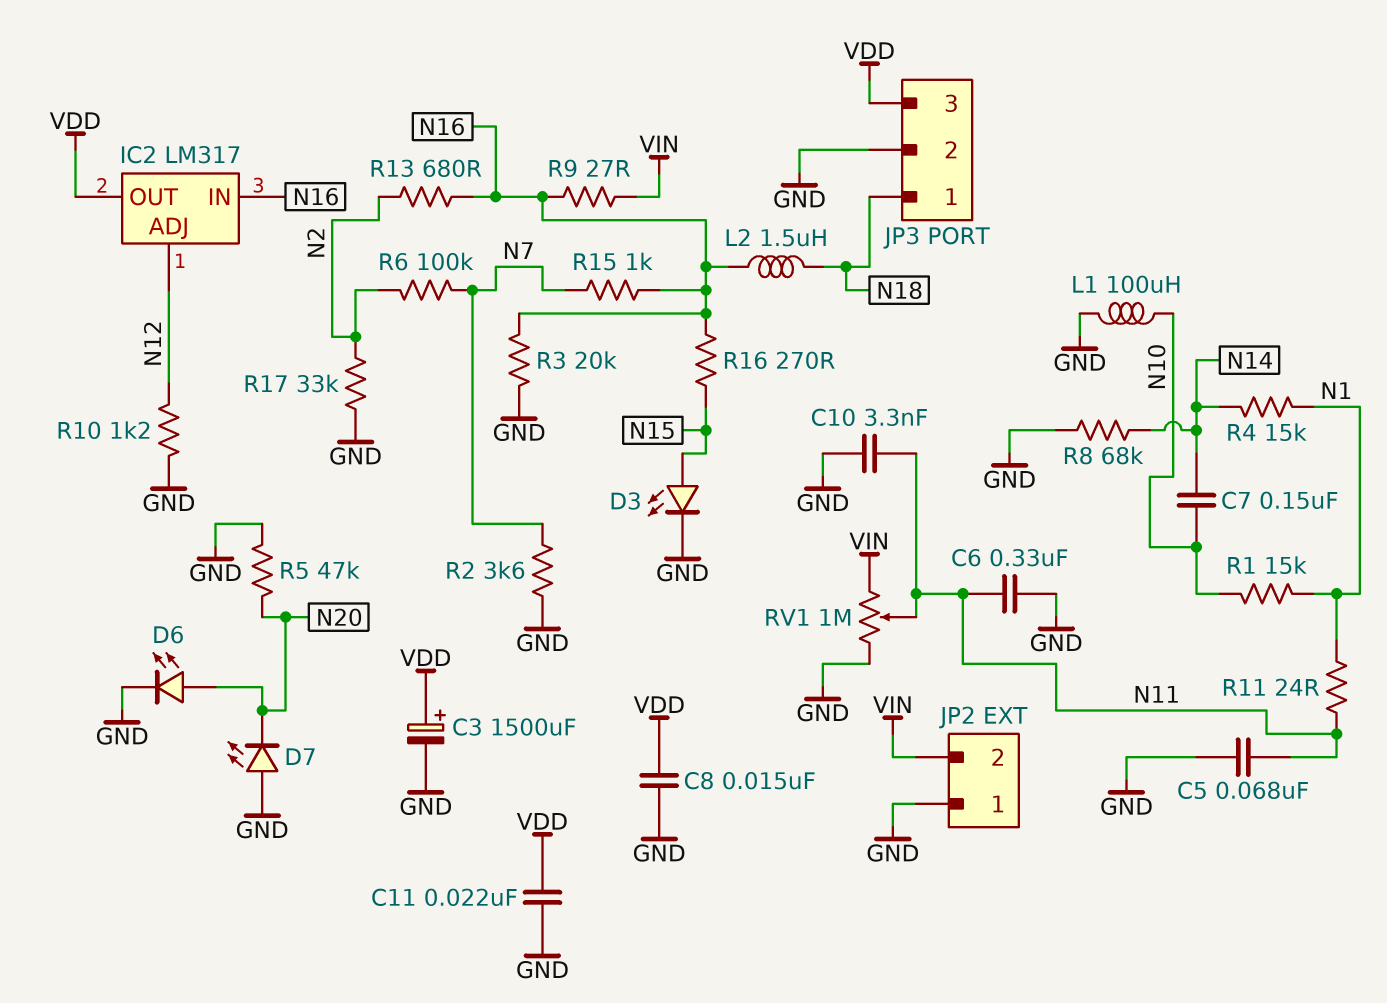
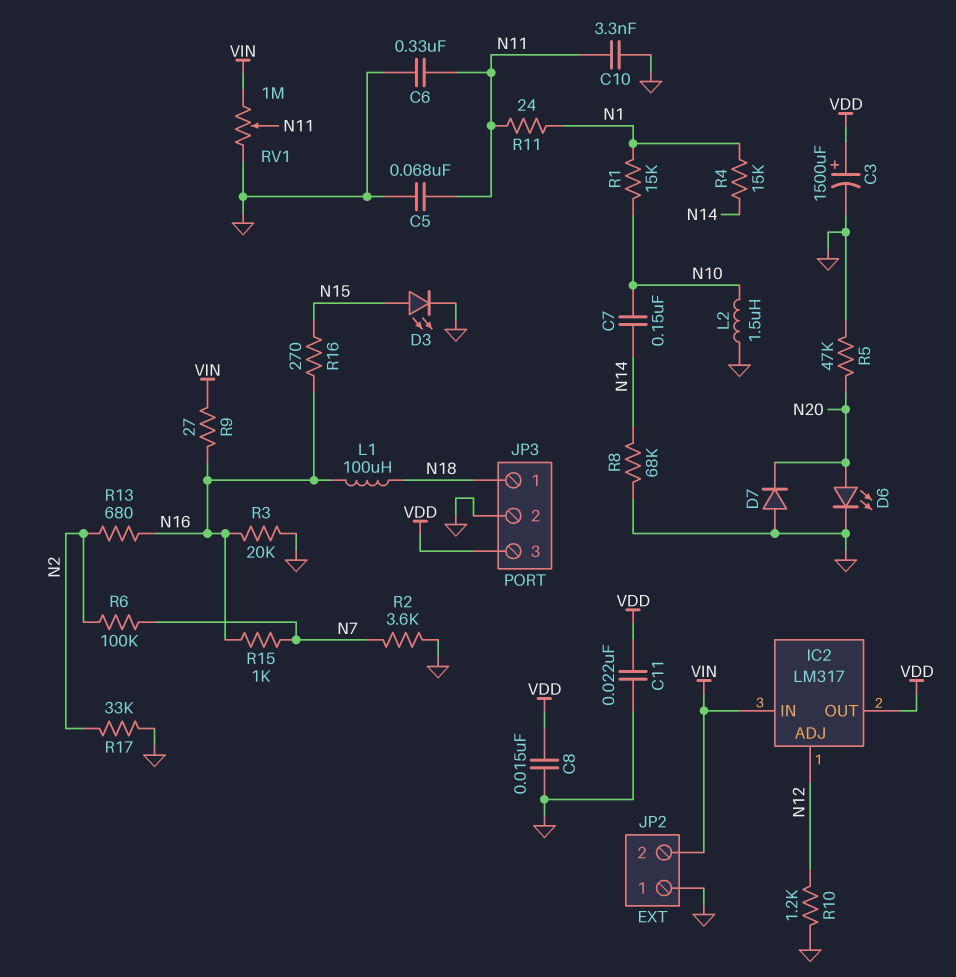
D7: LED (A GND, K N20) -> diode (A GND, K N20)
IC2 pin IN: N16 -> VIN
L1: 100uH (GND, N10) -> 100uH (N16, N18)
L2: 1.5uH (N16, N18) -> 1.5uH (GND, N10)

